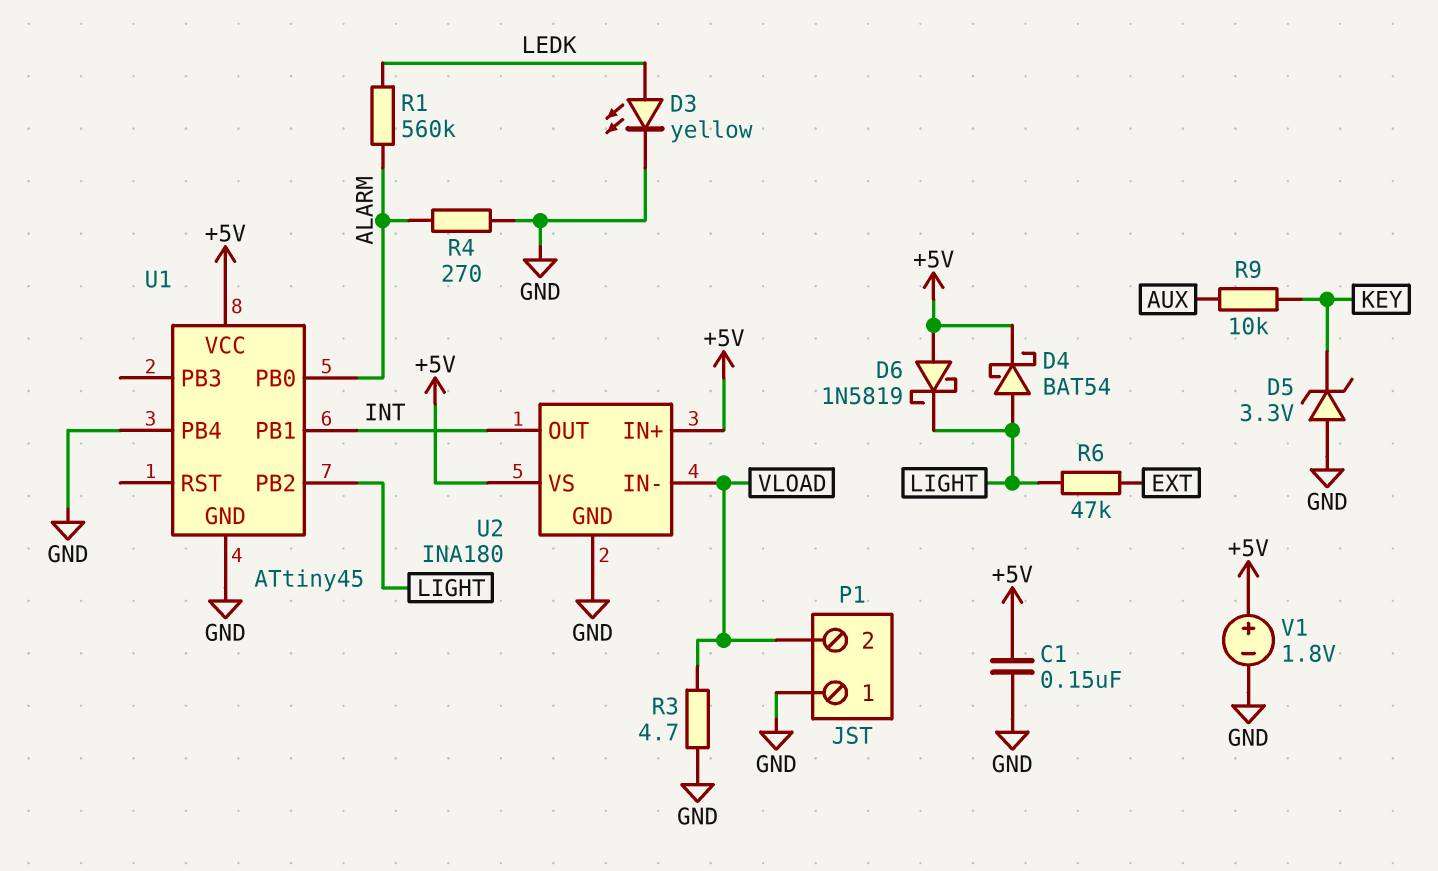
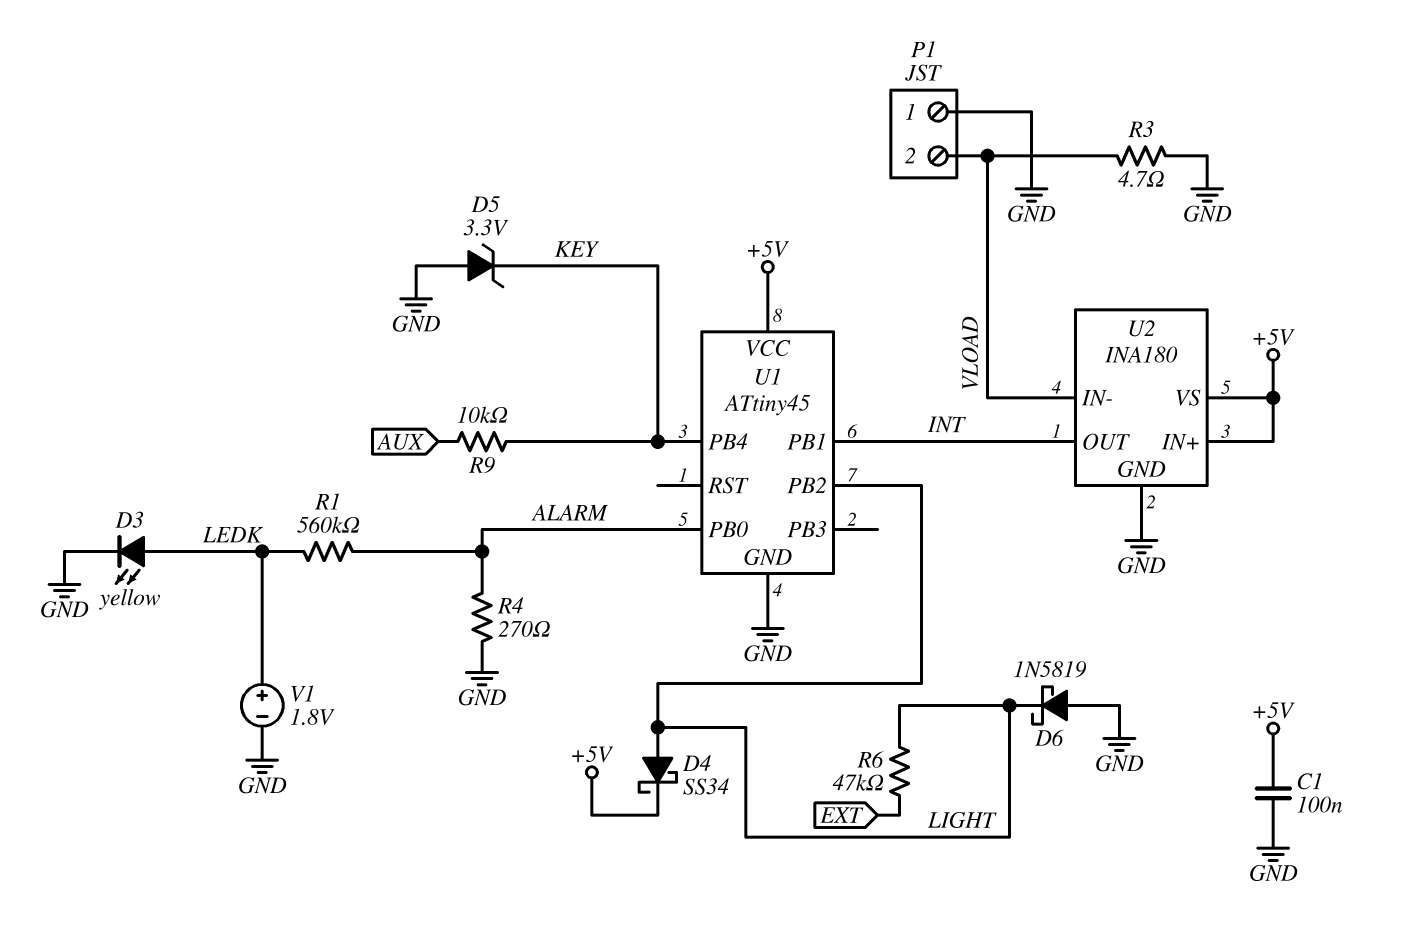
C1: 150nF (+5V, GND) -> 100nF (+5V, GND)
D4: schottky BAT54 (A LIGHT, K +5V) -> schottky SS34 (A LIGHT, K +5V)
D6: schottky 1N5819 (A +5V, K LIGHT) -> schottky 1N5819 (A GND, K LIGHT)
U1 pin PB4: GND -> KEY
V1: 1.8V (plus +5V, minus GND) -> 1.8V (plus LEDK, minus GND)

